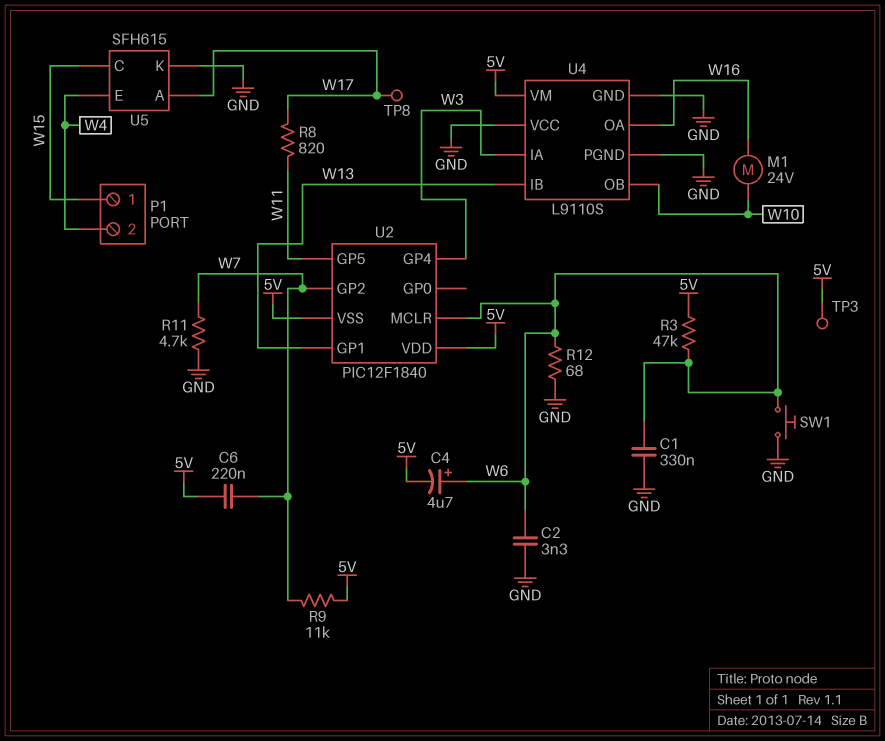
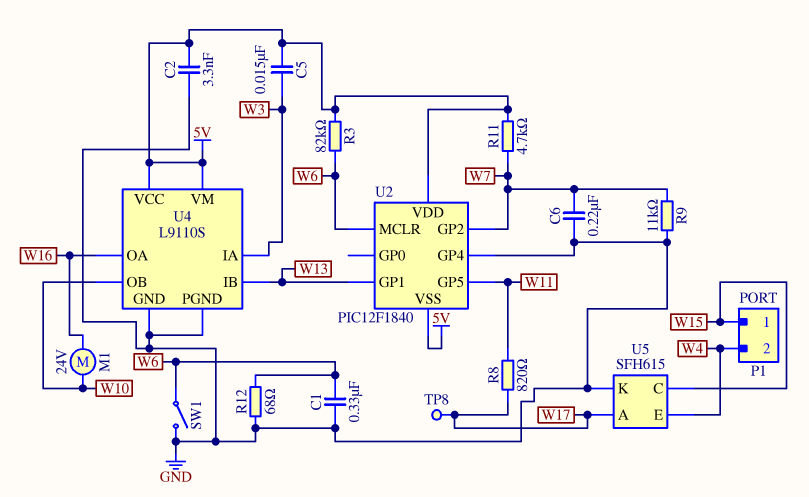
C2: 3.3nF (GND, W6) -> 3.3nF (5V, GND)
C4: 4.7uF (plus W6, minus 5V) -> none
C5: none -> 15nF (5V, W3)
C6: 220nF (5V, W7) -> 220nF (GND, W7)
R3: 47k (5V, W6) -> 82k (5V, W6)
R9: 11k (5V, W7) -> 11k (GND, W7)
R11: 4.7k (GND, W7) -> 4.7k (5V, W7)
SW1: button (GND, W6) -> switch (GND, W6)
TP3: test point (5V) -> none
U2 pin GP4: W3 -> GND
U4 pin VCC: GND -> 5V

